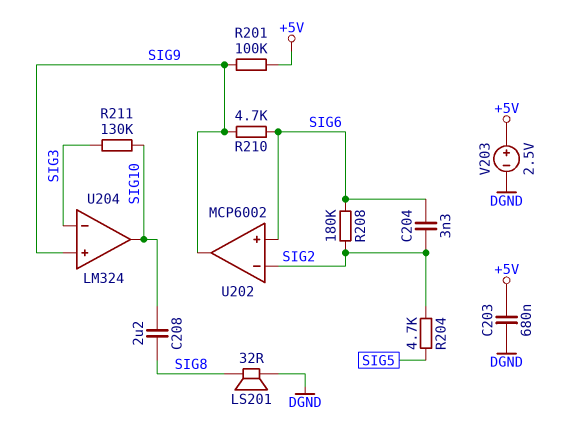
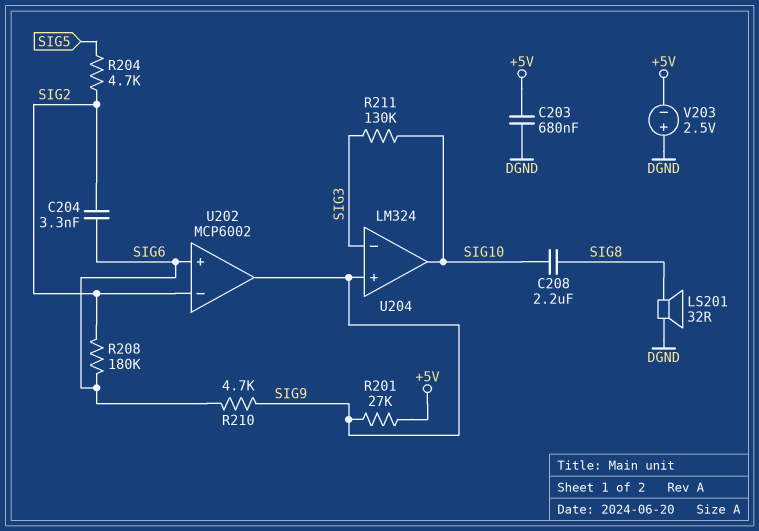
R201: 100k (+5V, SIG9) -> 27k (+5V, SIG9)
V203: 2.5V (plus +5V, minus DGND) -> 2.5V (plus DGND, minus +5V)

